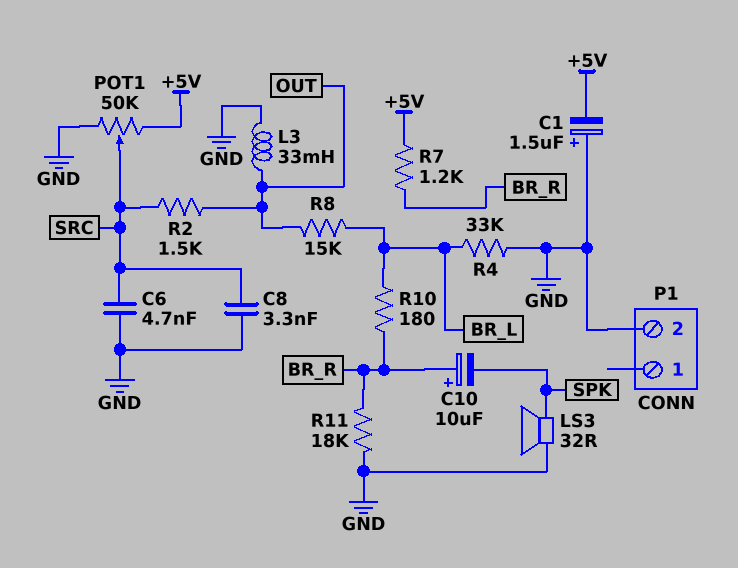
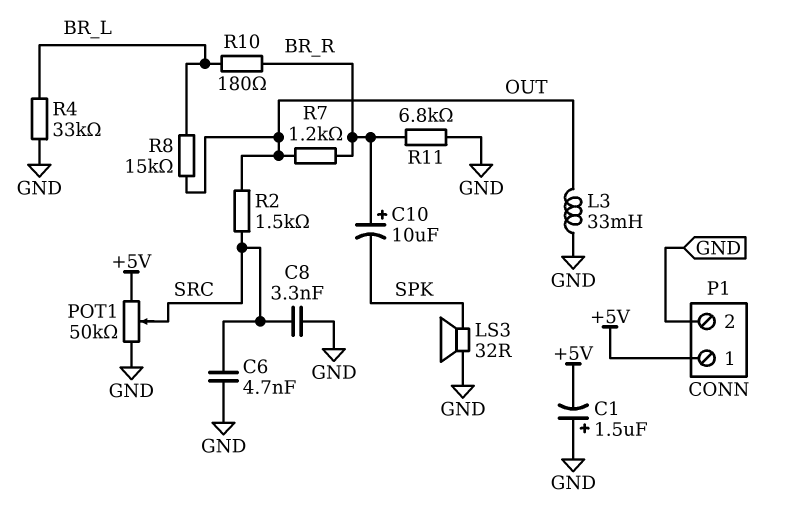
P1 pin 1: none -> +5V
R7: 1.2k (+5V, BR_R) -> 1.2k (BR_R, OUT)
R11: 18k (BR_R, GND) -> 6.8k (BR_R, GND)

